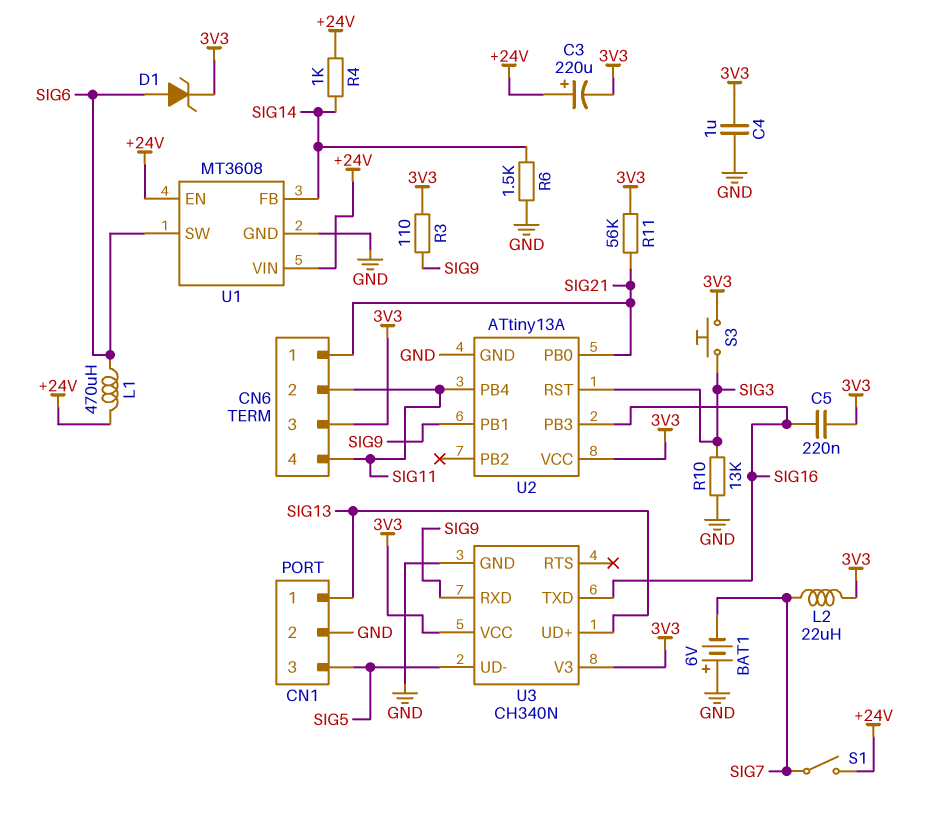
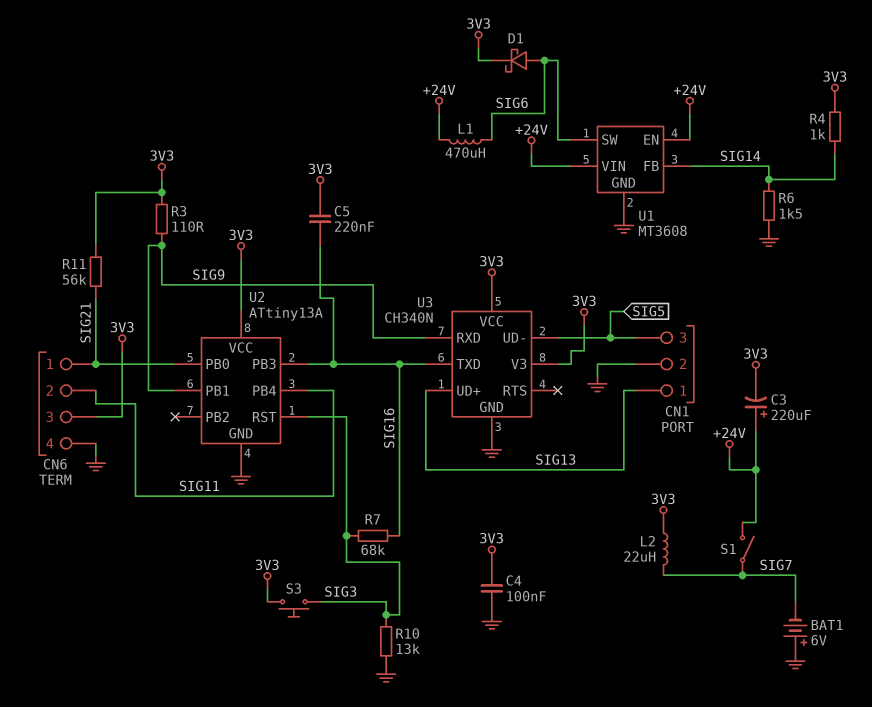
C4: 1uF (3V3, GND) -> 100nF (3V3, GND)
CN6 pin 4: SIG11 -> GND
D1: zener (A SIG6, K 3V3) -> schottky (A SIG6, K 3V3)
R4: 1k (+24V, SIG14) -> 1k (3V3, SIG14)
R7: none -> 68k (SIG3, SIG16)

